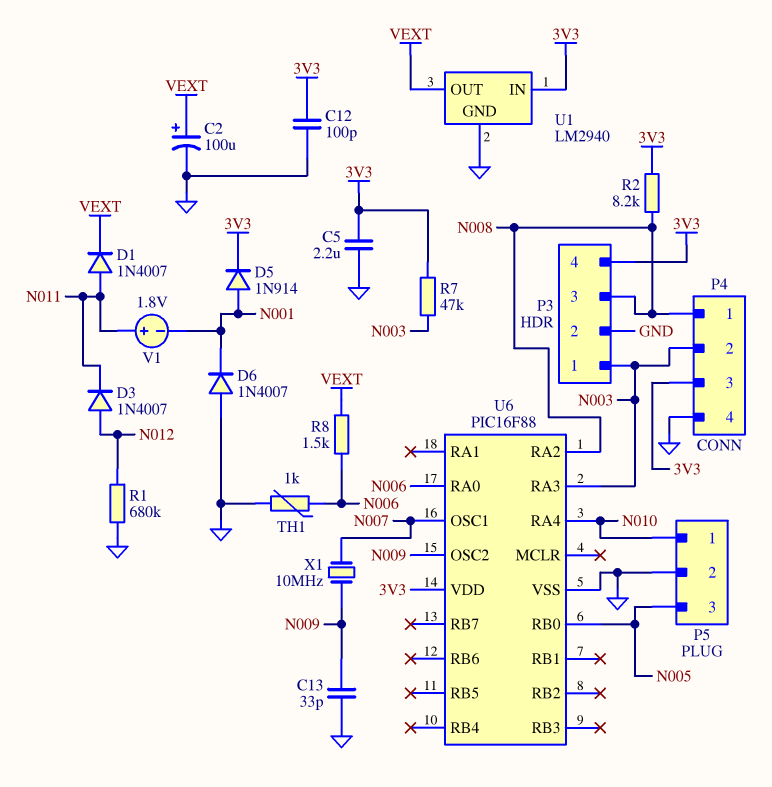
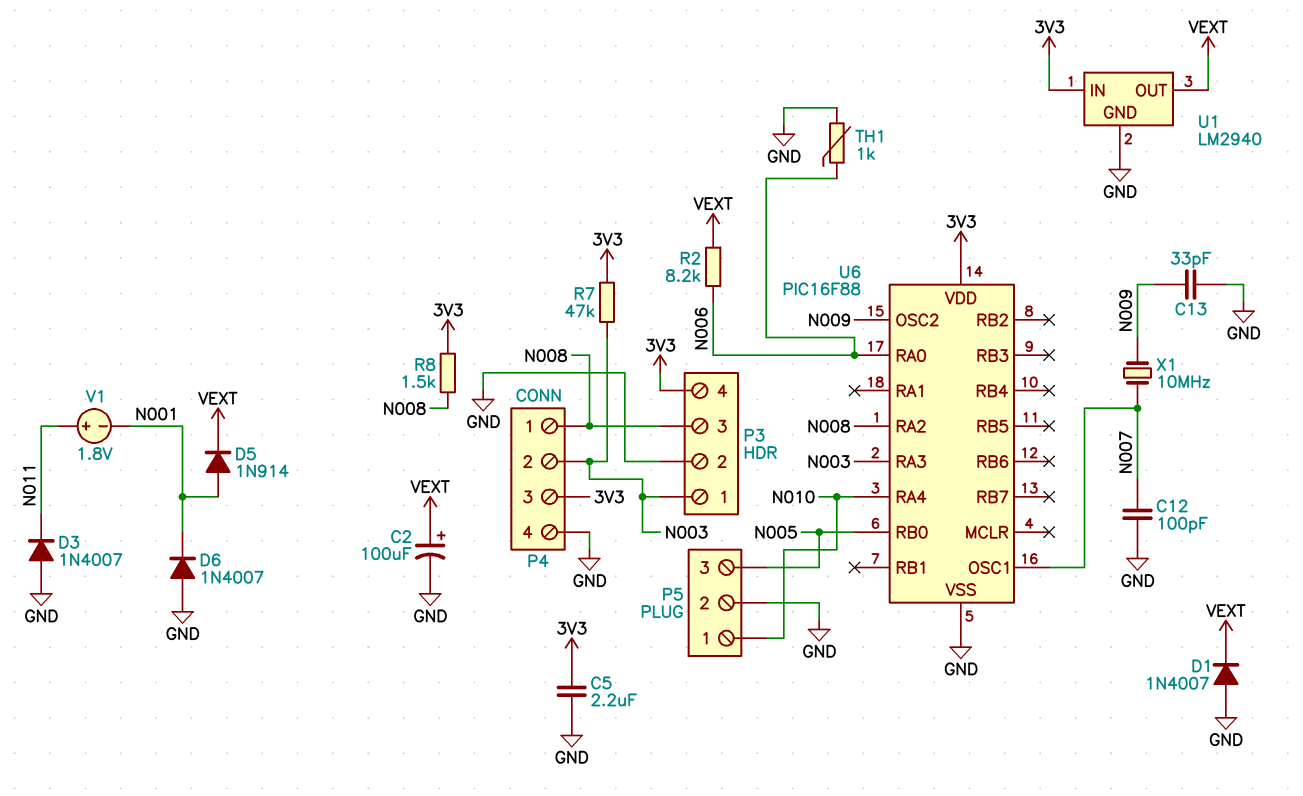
C12: 100pF (3V3, GND) -> 100pF (GND, N007)
D1: diode 1N4007 (A N011, K VEXT) -> diode 1N4007 (A GND, K VEXT)
D3: diode 1N4007 (A N012, K N011) -> diode 1N4007 (A GND, K N011)
D5: diode 1N914 (A N001, K 3V3) -> diode 1N914 (A N001, K VEXT)
R1: 680k (GND, N012) -> none
R2: 8.2k (3V3, N008) -> 8.2k (N006, VEXT)
R8: 1.5k (N006, VEXT) -> 1.5k (3V3, N008)

